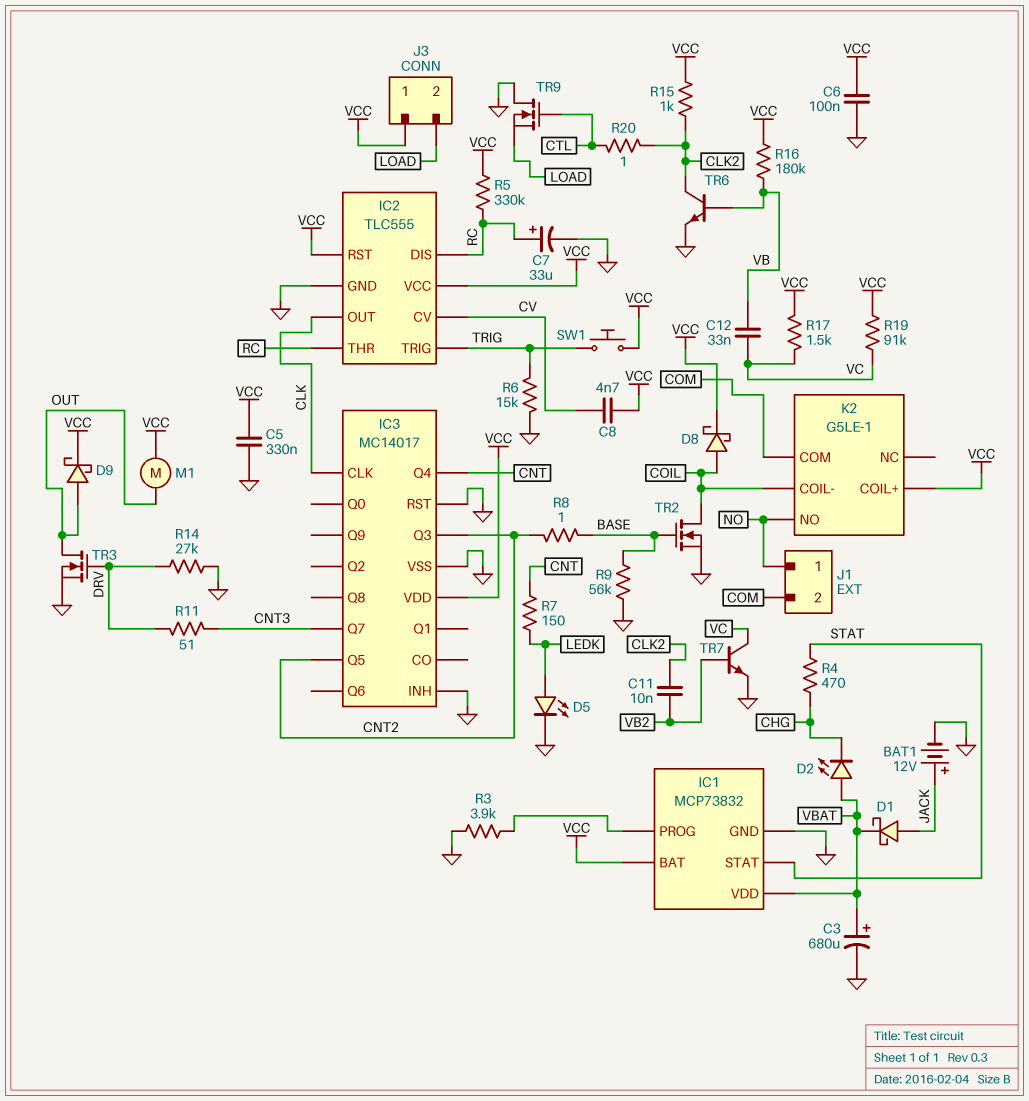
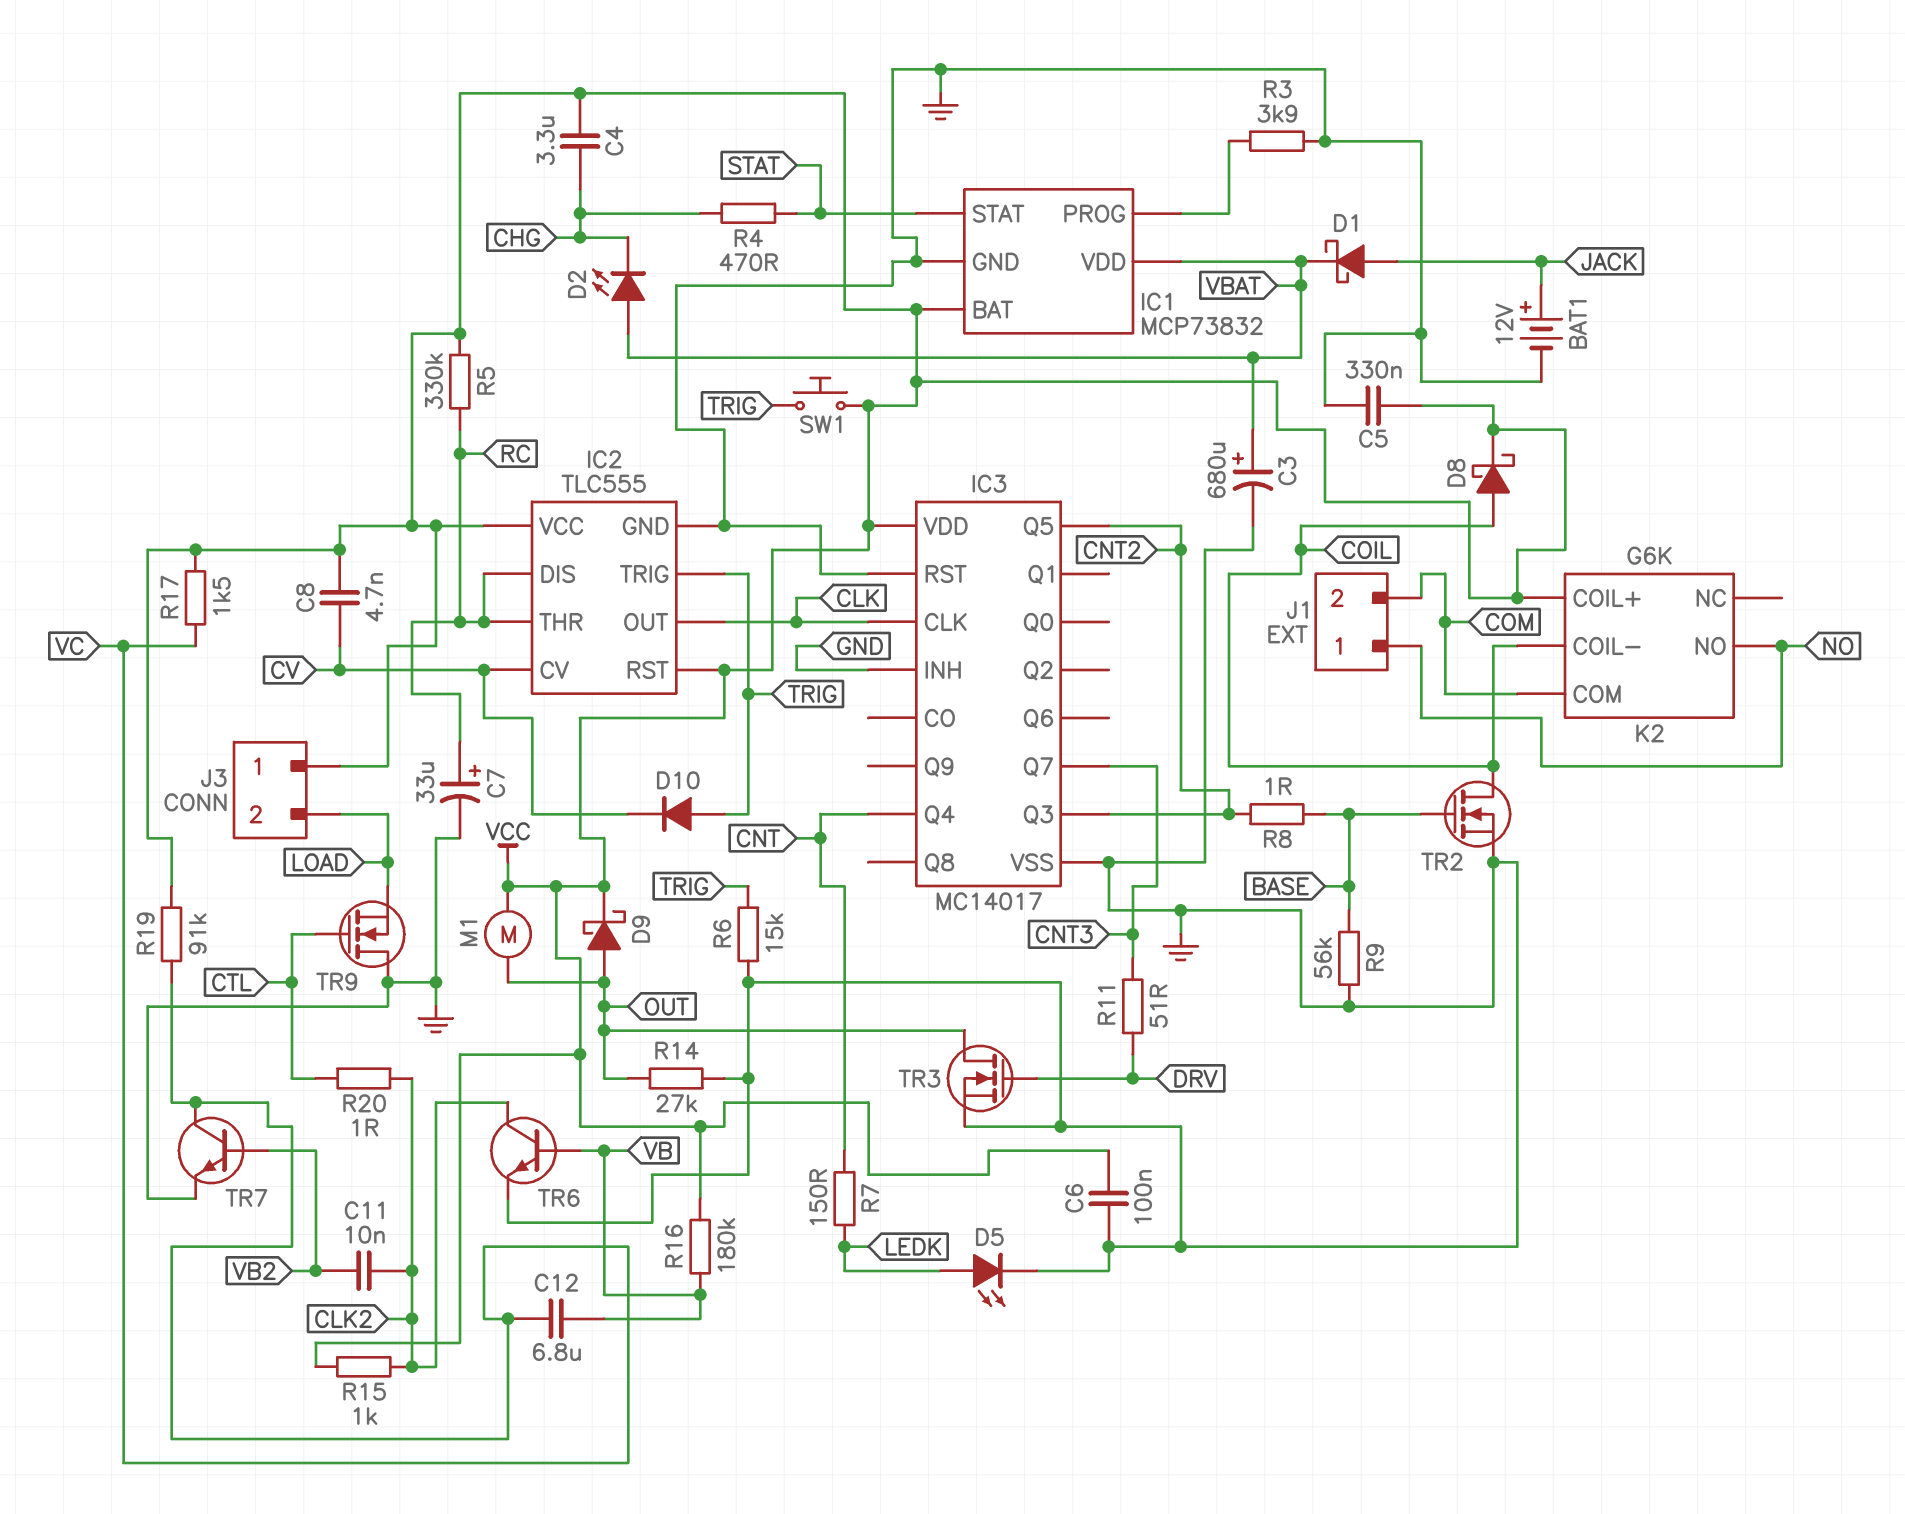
C4: none -> 3.3uF (CHG, VCC)
C12: 33nF (VB, VC) -> 6.8uF (VB, VC)
D10: none -> diode (A TRIG, K CV)
K2: G5LE-1 -> G6K
R14: 27k (DRV, GND) -> 27k (GND, OUT)

